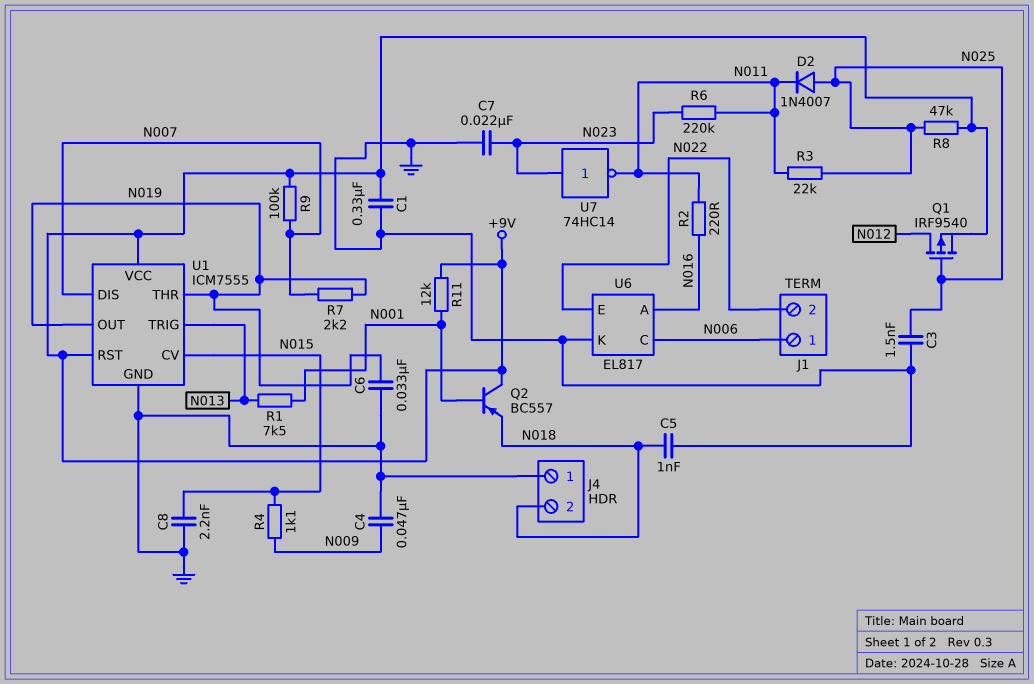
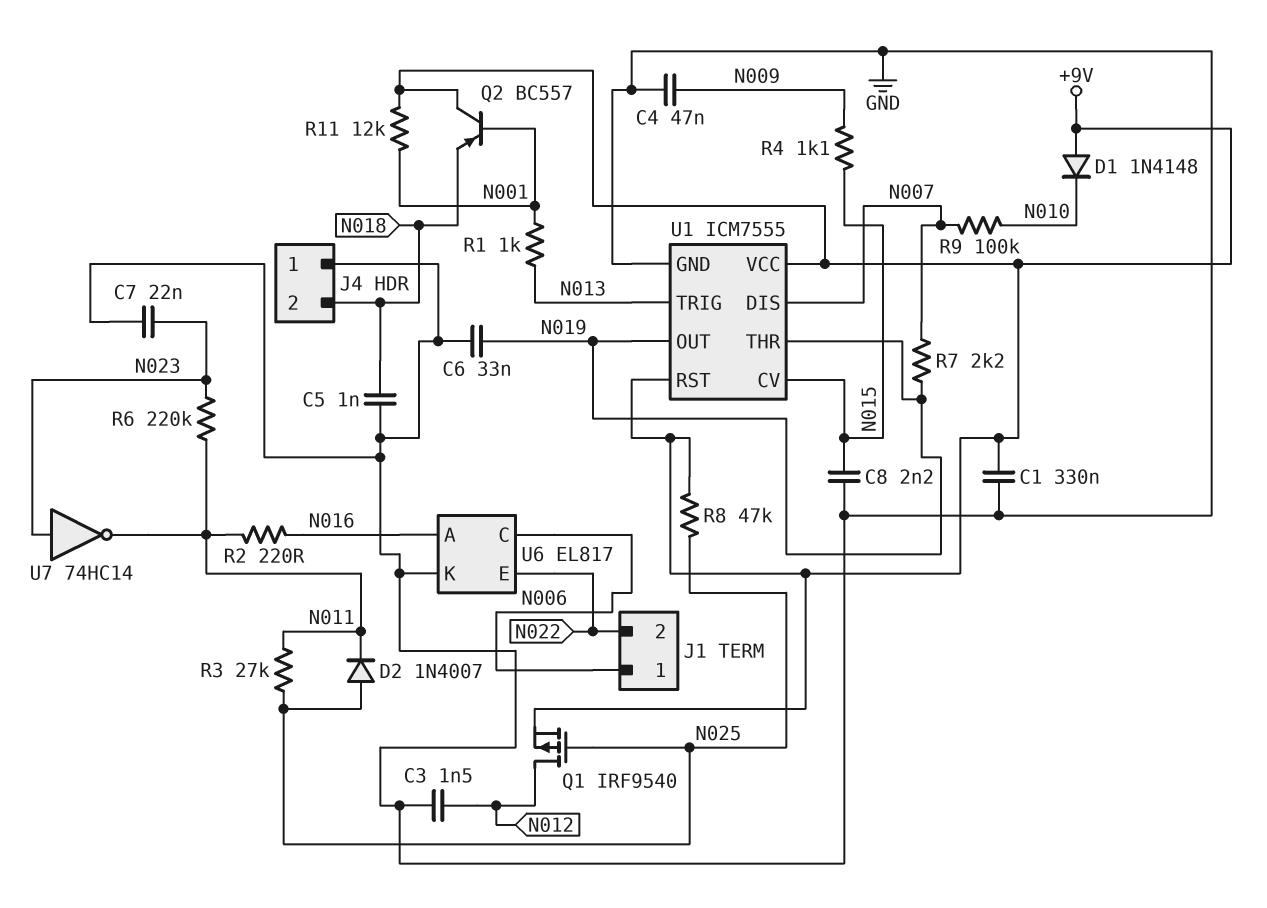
C3: 1.5nF (GND, N025) -> 1.5nF (GND, N012)
D1: none -> diode 1N4148 (A +9V, K N010)
R1: 7.5k (N001, N013) -> 1k (N001, N013)
R3: 22k (N011, N025) -> 27k (N011, N025)
R9: 100k (+9V, N007) -> 100k (N007, N010)

